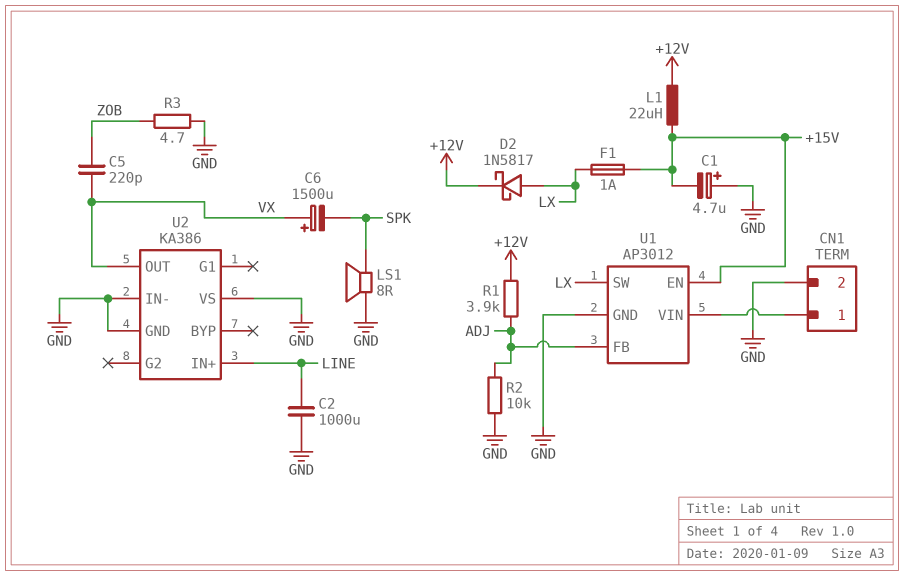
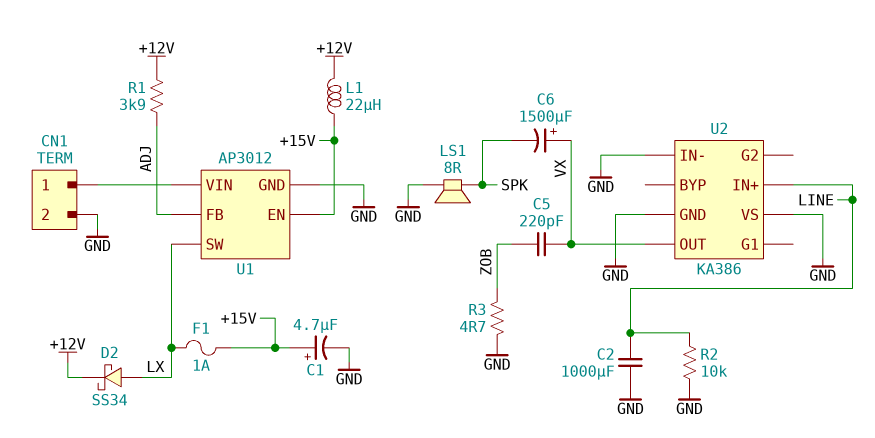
C1: 4.7uF (plus GND, minus +15V) -> 4.7uF (plus +15V, minus GND)
D2: schottky 1N5817 (A LX, K +12V) -> schottky SS34 (A LX, K +12V)
R2: 10k (ADJ, GND) -> 10k (GND, LINE)

